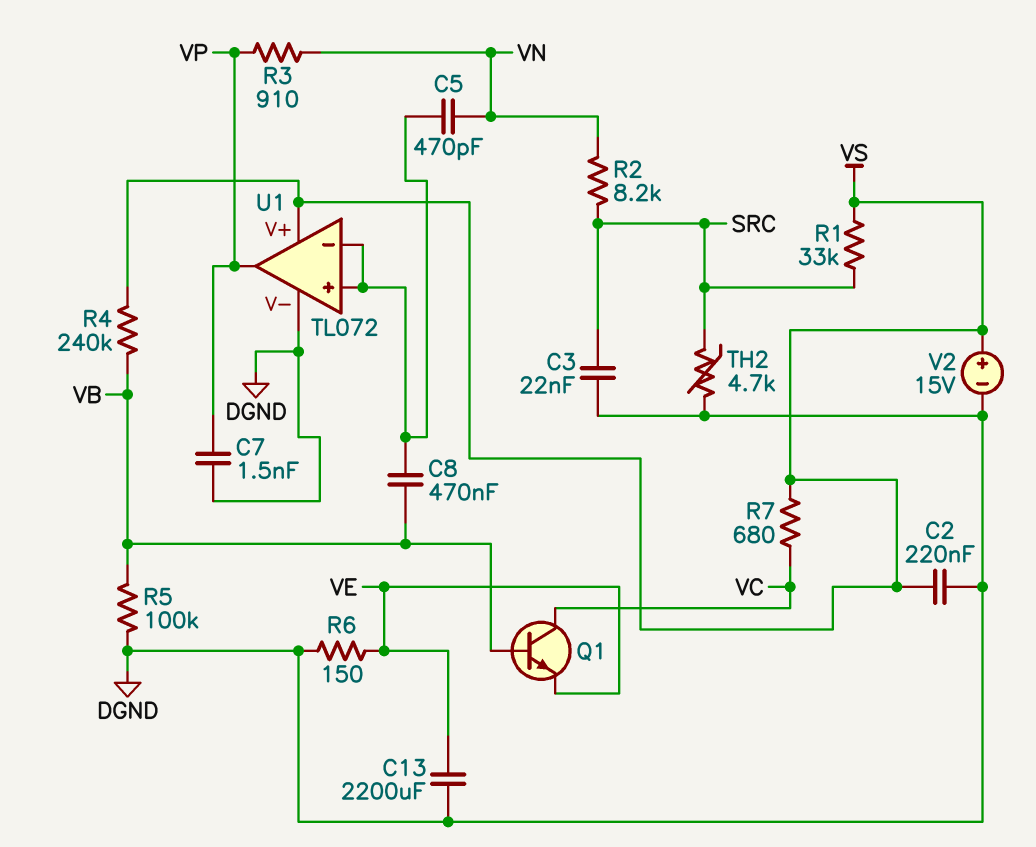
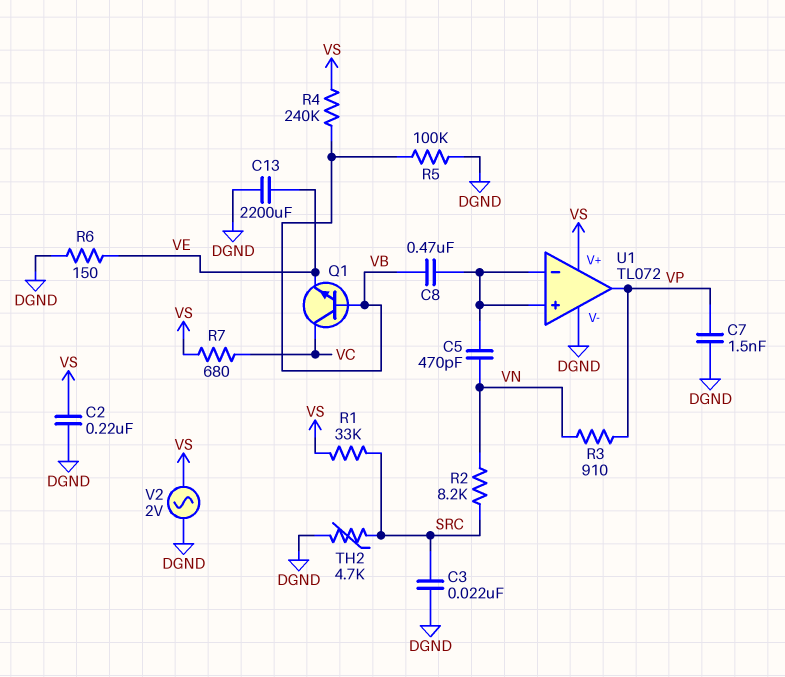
V2: 15V (plus VS, minus DGND) -> AC 2V (DGND, VS)

